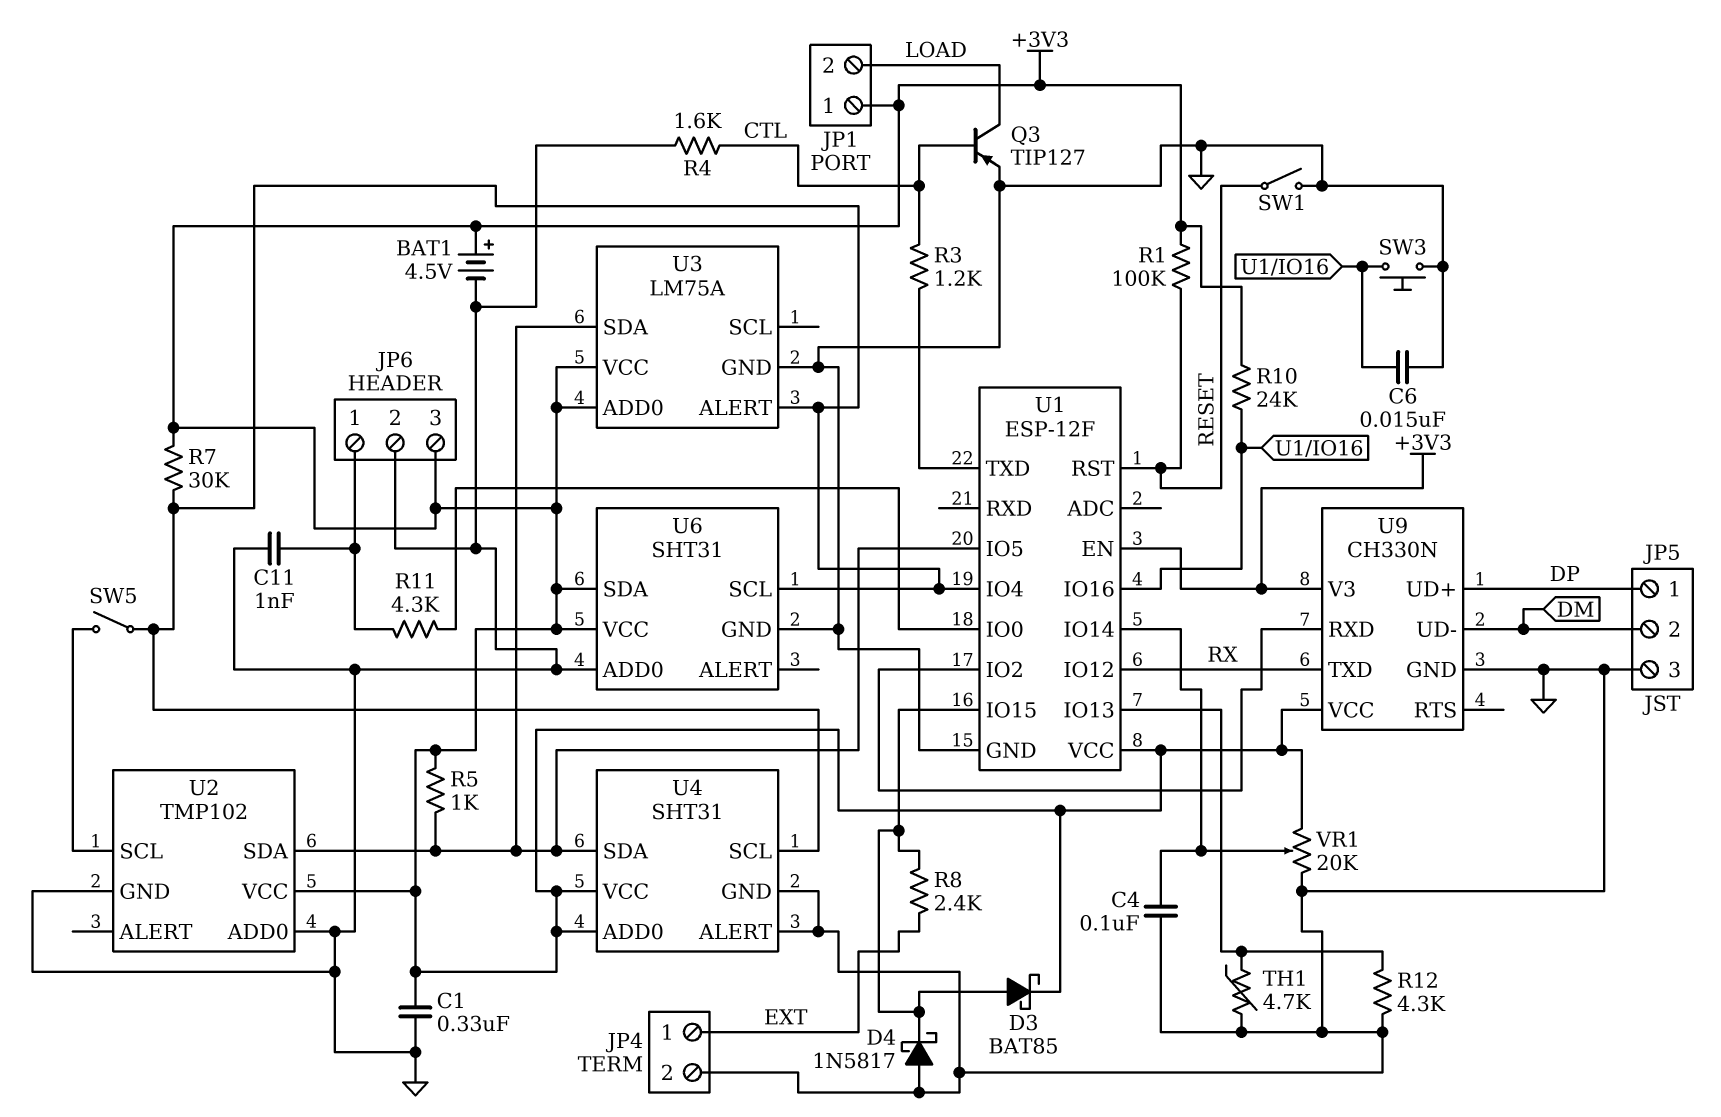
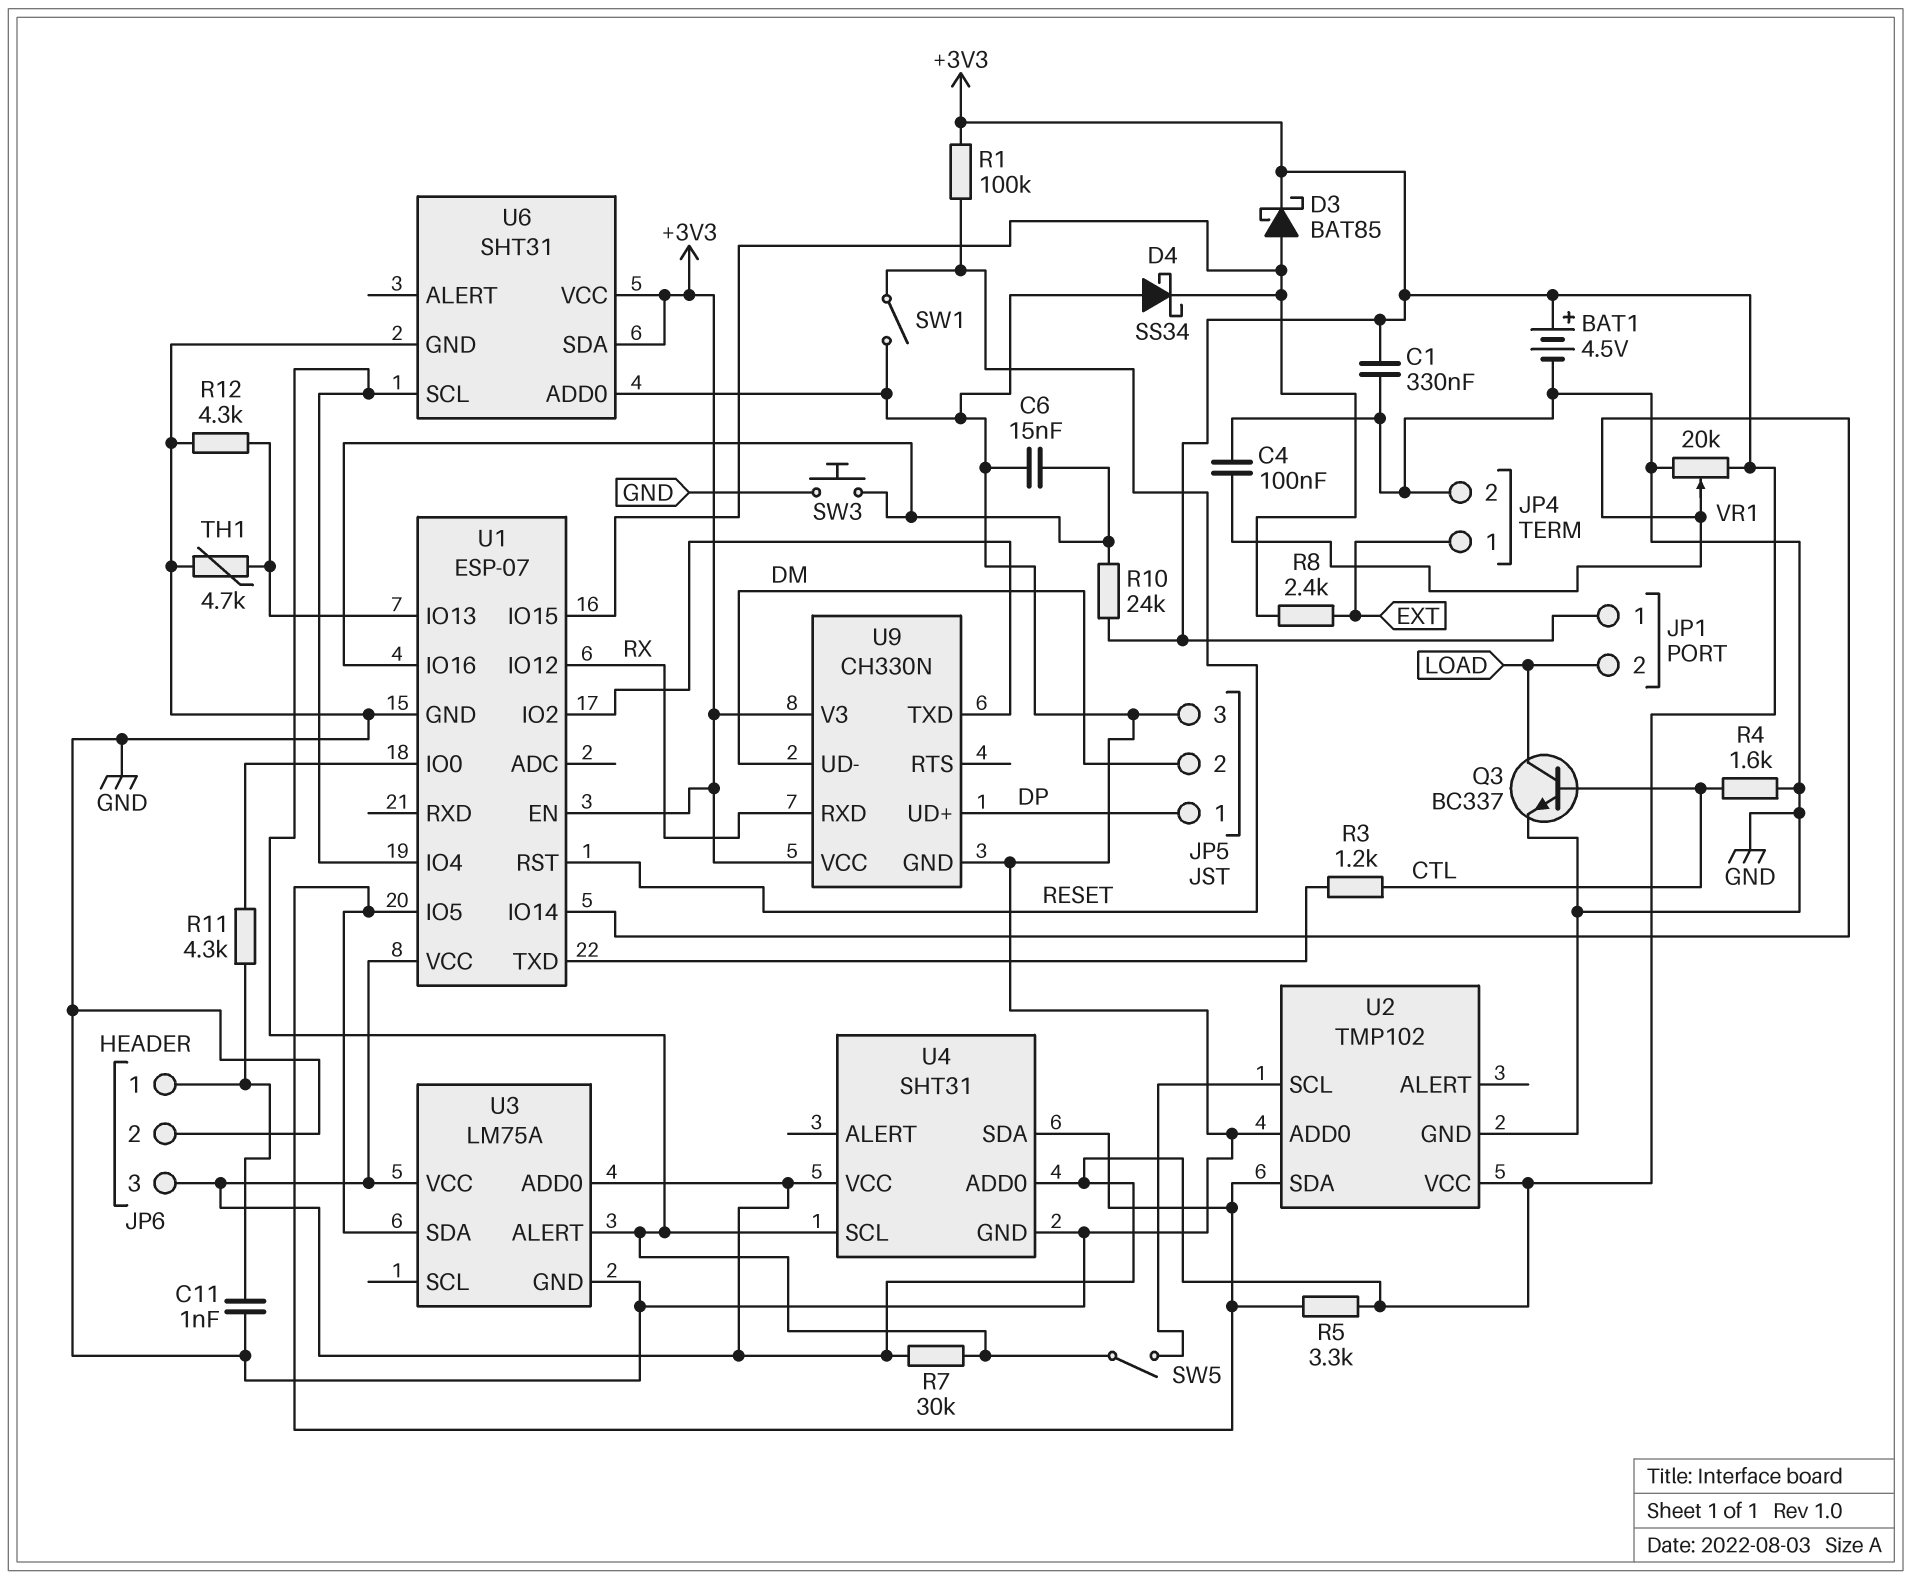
D4: schottky 1N5817 (A GND, K U1/IO15) -> schottky SS34 (A GND, K U1/IO15)
Q3: PNP TIP127 (B CTL, C LOAD, E GND) -> NPN BC337 (B CTL, C LOAD, E GND)
R5: 1k (+3V3, U1/IO5) -> 3.3k (+3V3, U1/IO5)
U1: ESP-12F -> ESP-07
U4 pin ALERT: GND -> none
U9 pin RXD: U1/IO2 -> RX
U9 pin TXD: RX -> U1/IO2

